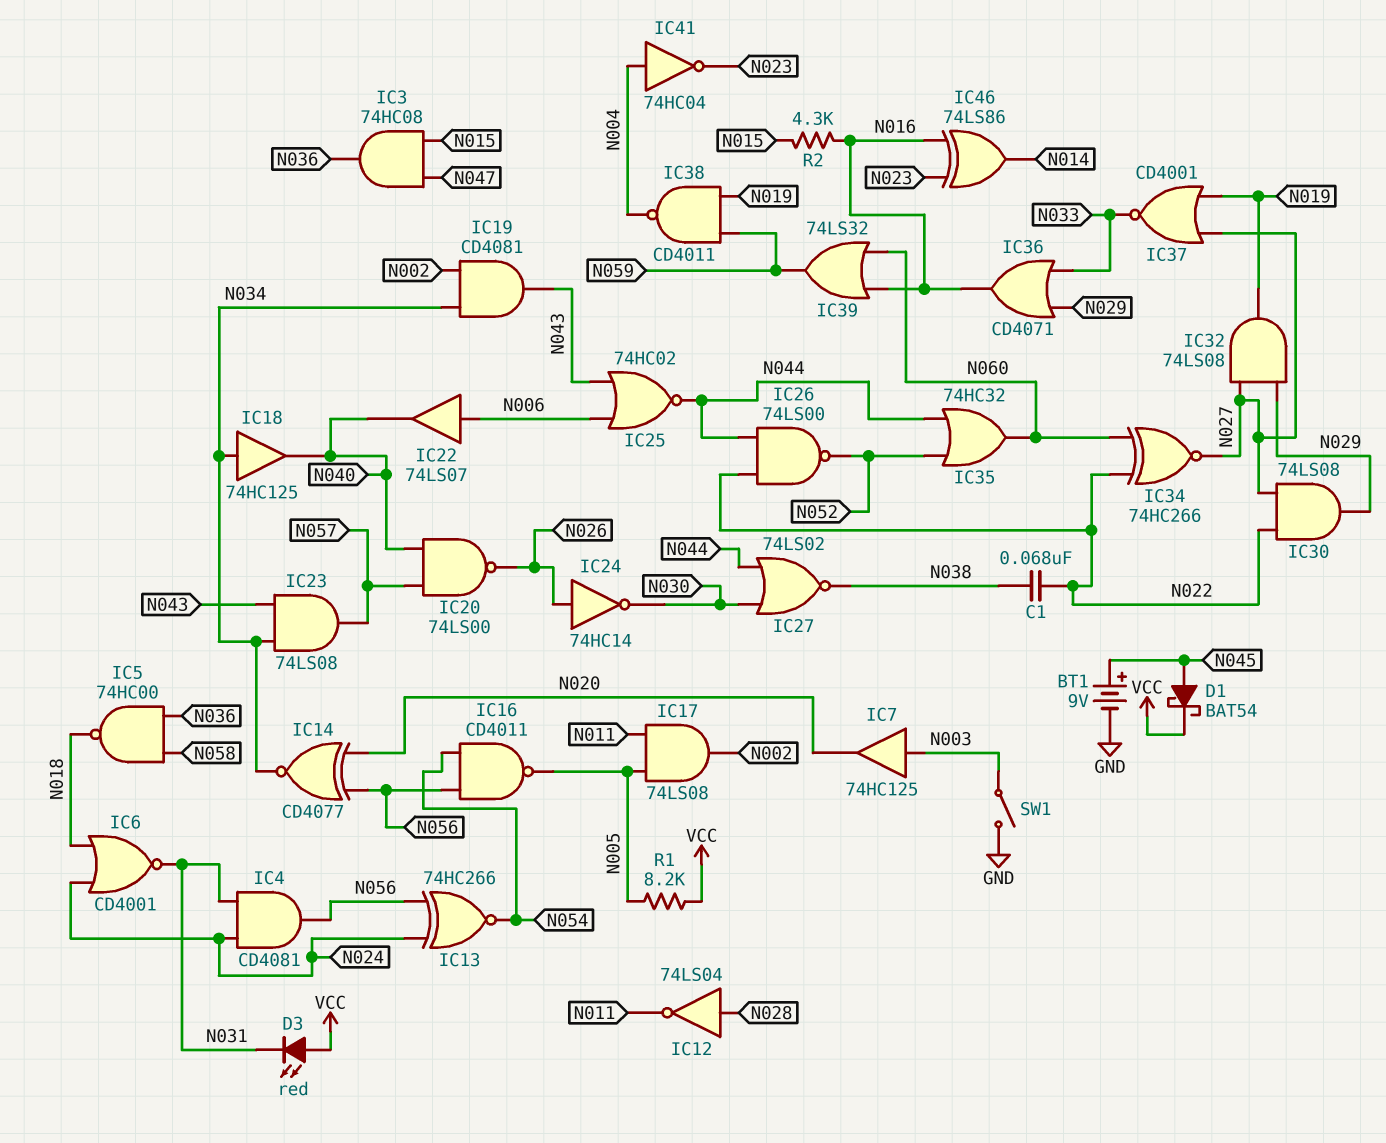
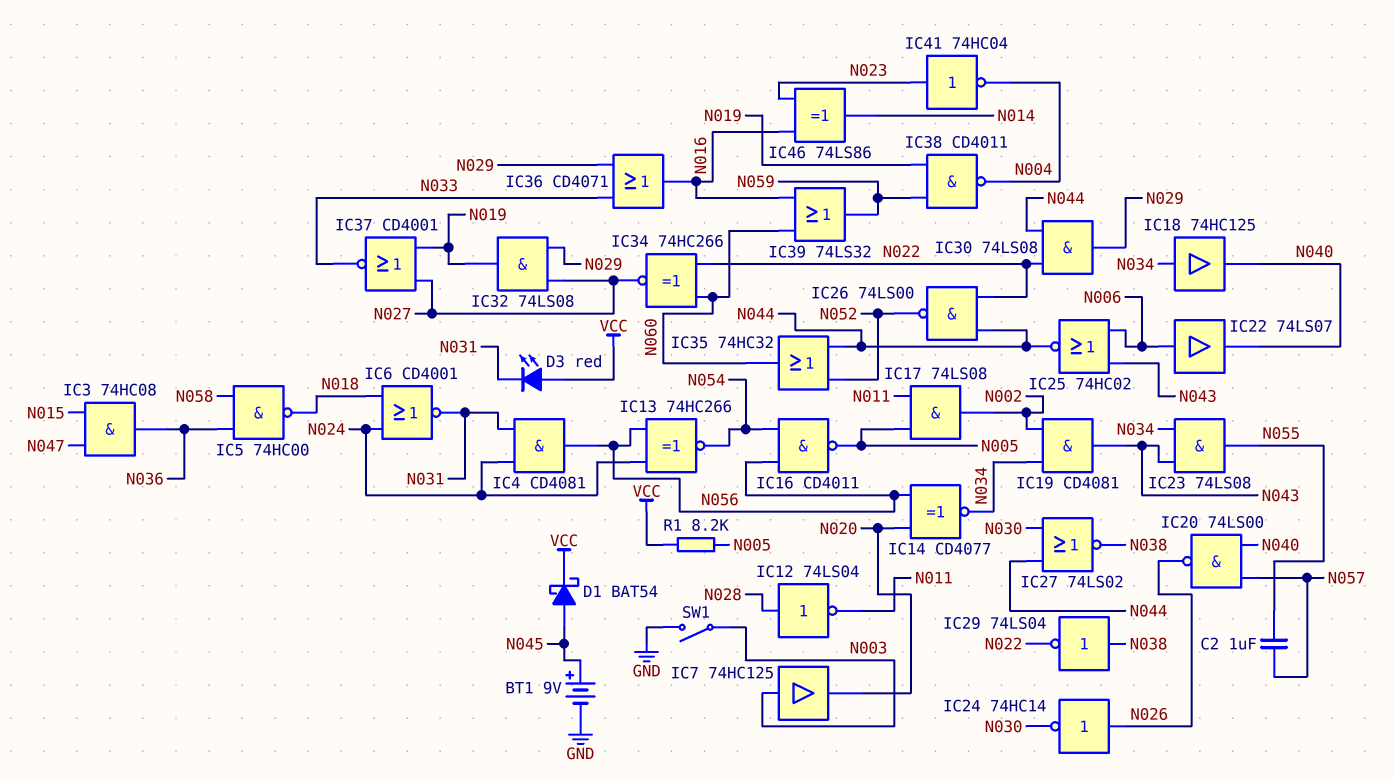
C1: 68nF (N022, N038) -> none
C2: none -> 1uF (N055, N057)
IC23: AND 74LS08 (in N034, in N043, out N057) -> AND 74LS08 (in N034, in N043, out N055)
IC29: none -> NOT 74LS04 (in N038, out N022)
IC30: AND 74LS08 (in N022, in N027, out N029) -> AND 74LS08 (in N022, in N044, out N029)
IC41: NOT 74HC04 (in N004, out N023) -> NOT 74HC04 (in N023, out N004)
R2: 4.3k (N015, N016) -> none

